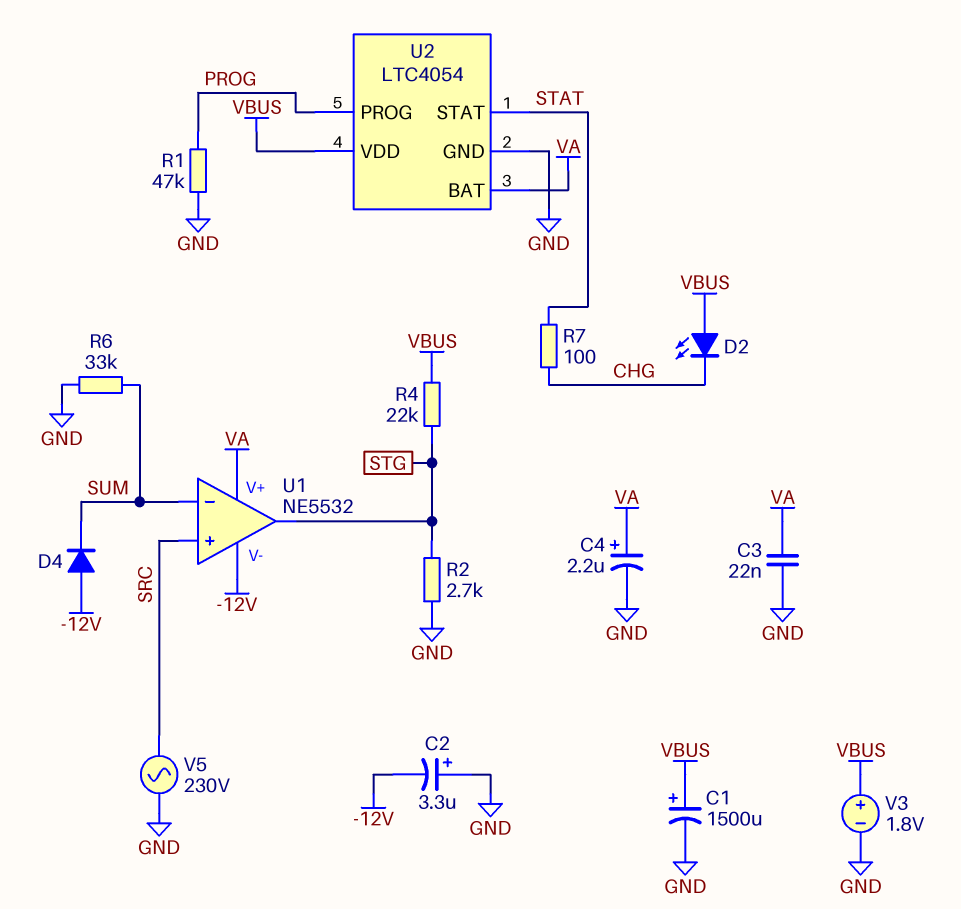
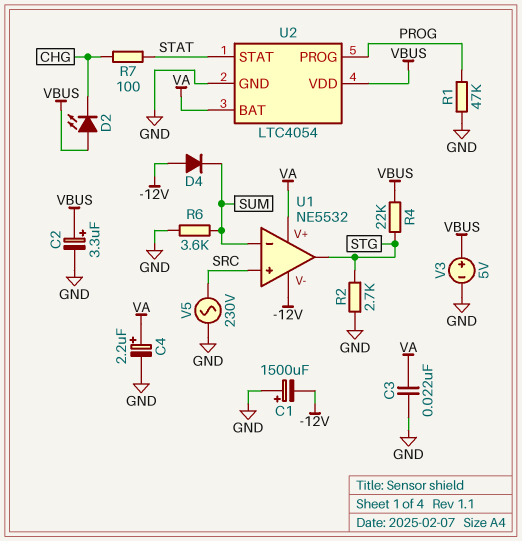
C1: 1500uF (plus VBUS, minus GND) -> 1500uF (plus GND, minus -12V)
C2: 3.3uF (plus GND, minus -12V) -> 3.3uF (plus VBUS, minus GND)
R6: 33k (GND, SUM) -> 3.6k (GND, SUM)
V3: 1.8V (plus VBUS, minus GND) -> 5V (plus VBUS, minus GND)

